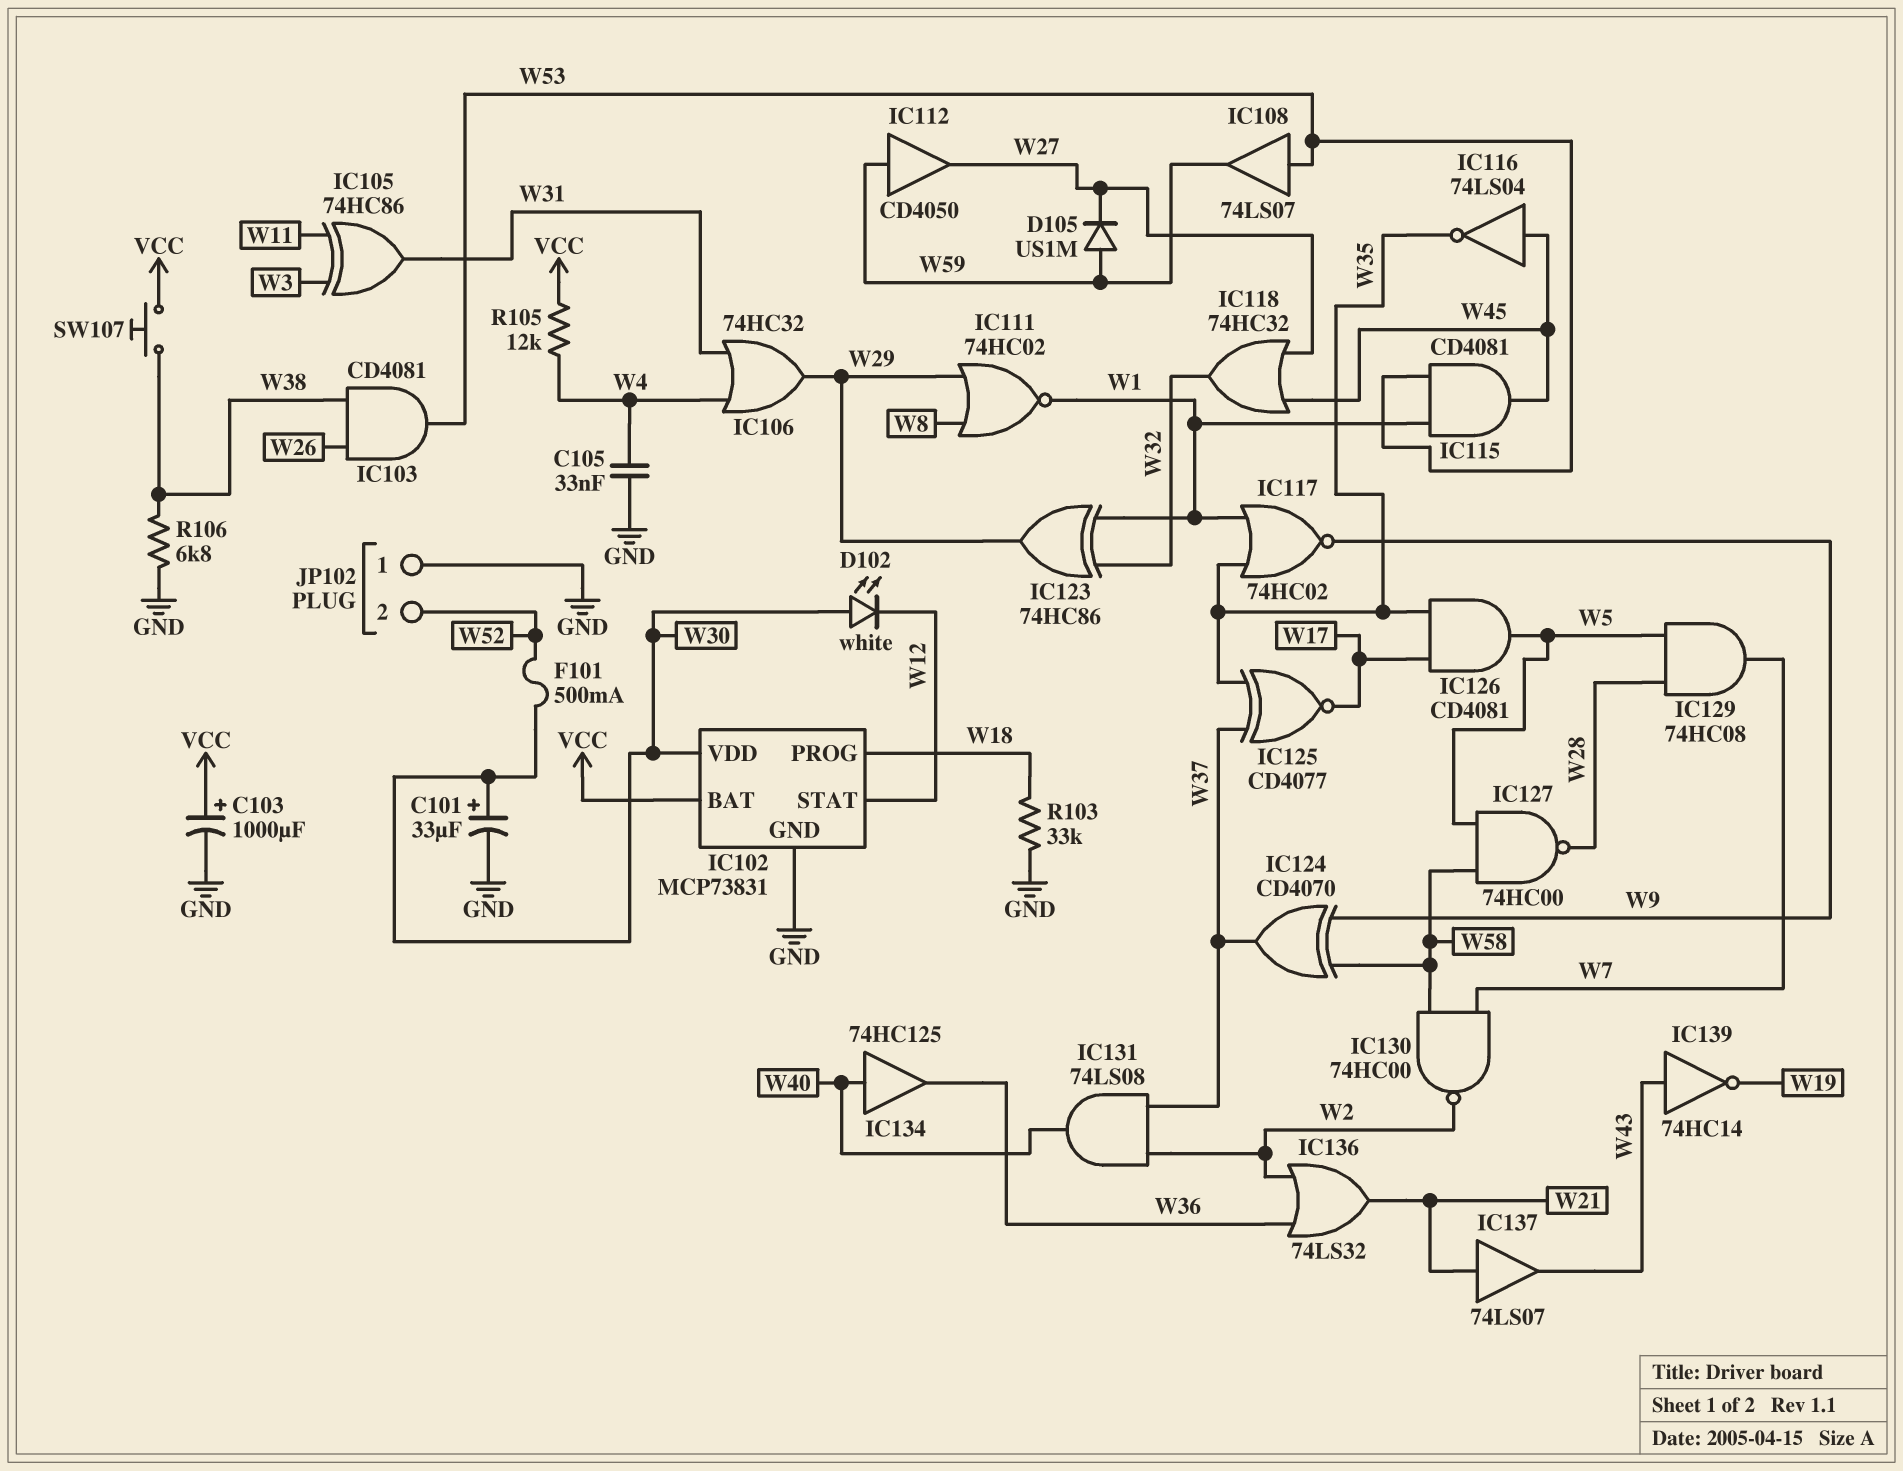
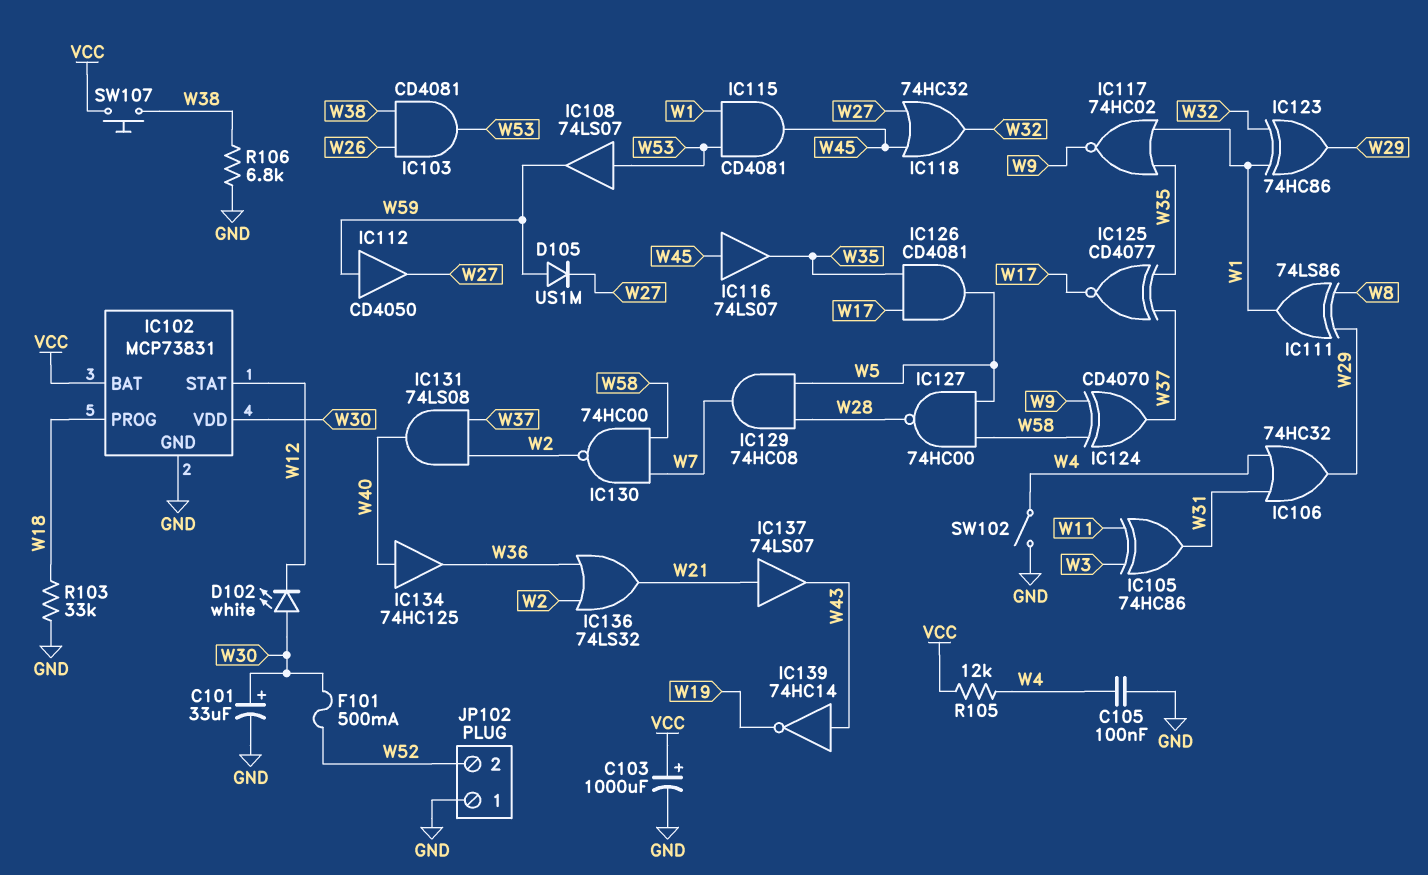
C105: 33nF (GND, W4) -> 100nF (GND, W4)
IC111: NOR 74HC02 (in W8, in W29, out W1) -> XOR 74LS86 (in W8, in W29, out W1)
IC116: NOT 74LS04 (in W45, out W35) -> buffer 74LS07 (in W45, out W35)
SW102: none -> switch (GND, W4)

